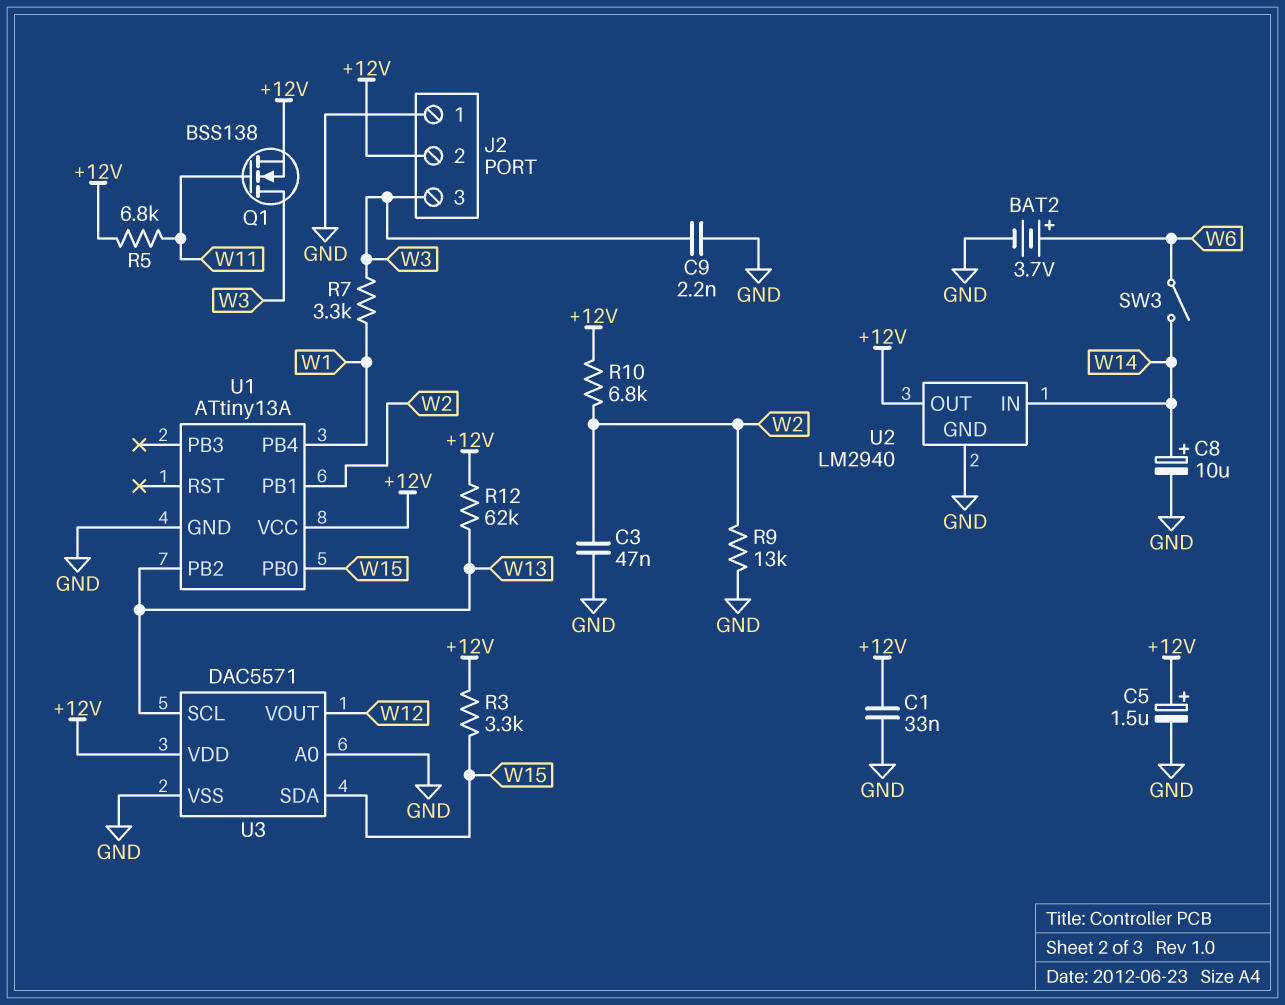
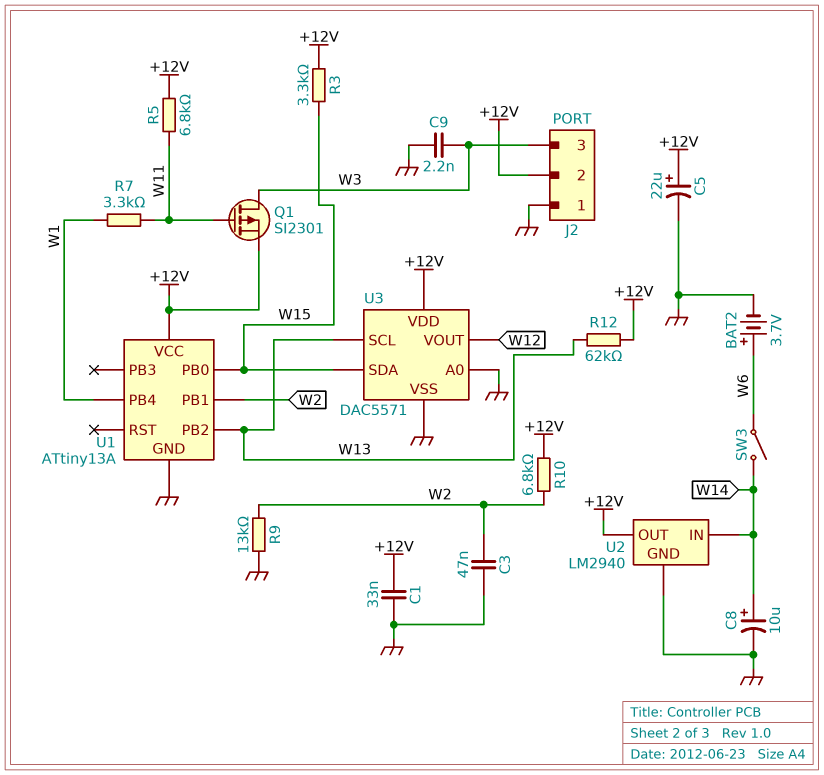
C5: 1.5uF (plus +12V, minus GND) -> 22uF (plus +12V, minus GND)
Q1: NMOS BSS138 (G W11, D W3, S +12V) -> PMOS SI2301 (G W11, D W3, S +12V)
R7: 3.3k (W1, W3) -> 3.3k (W1, W11)

